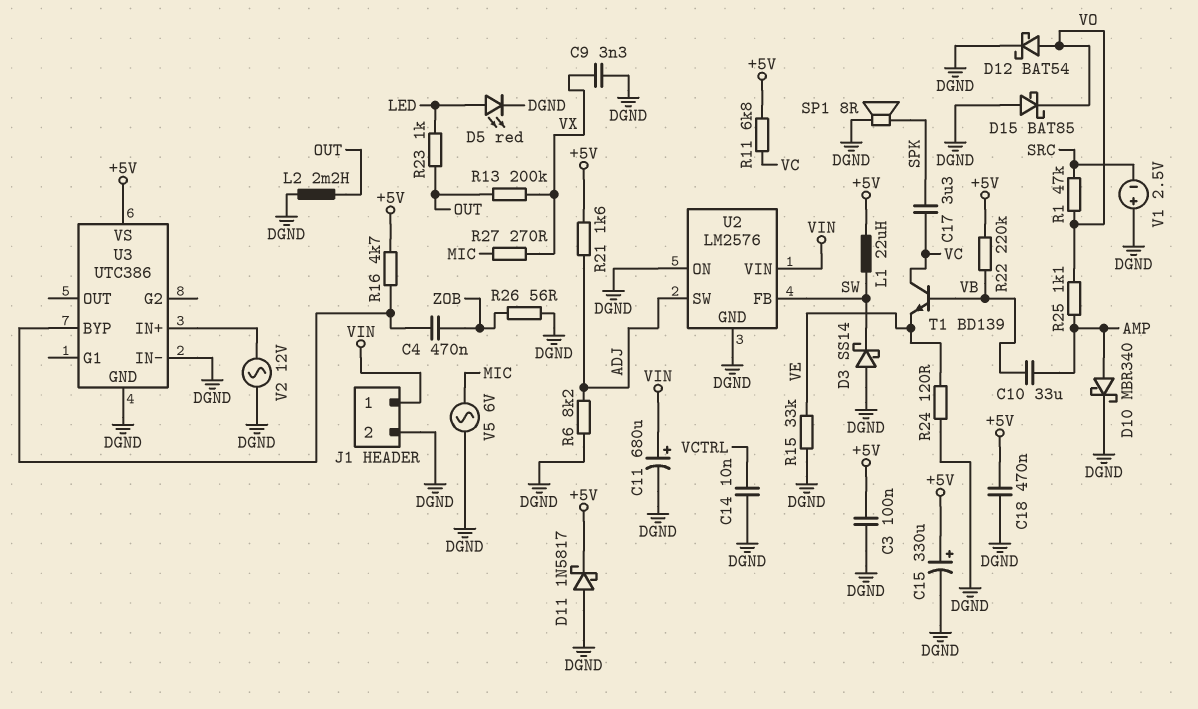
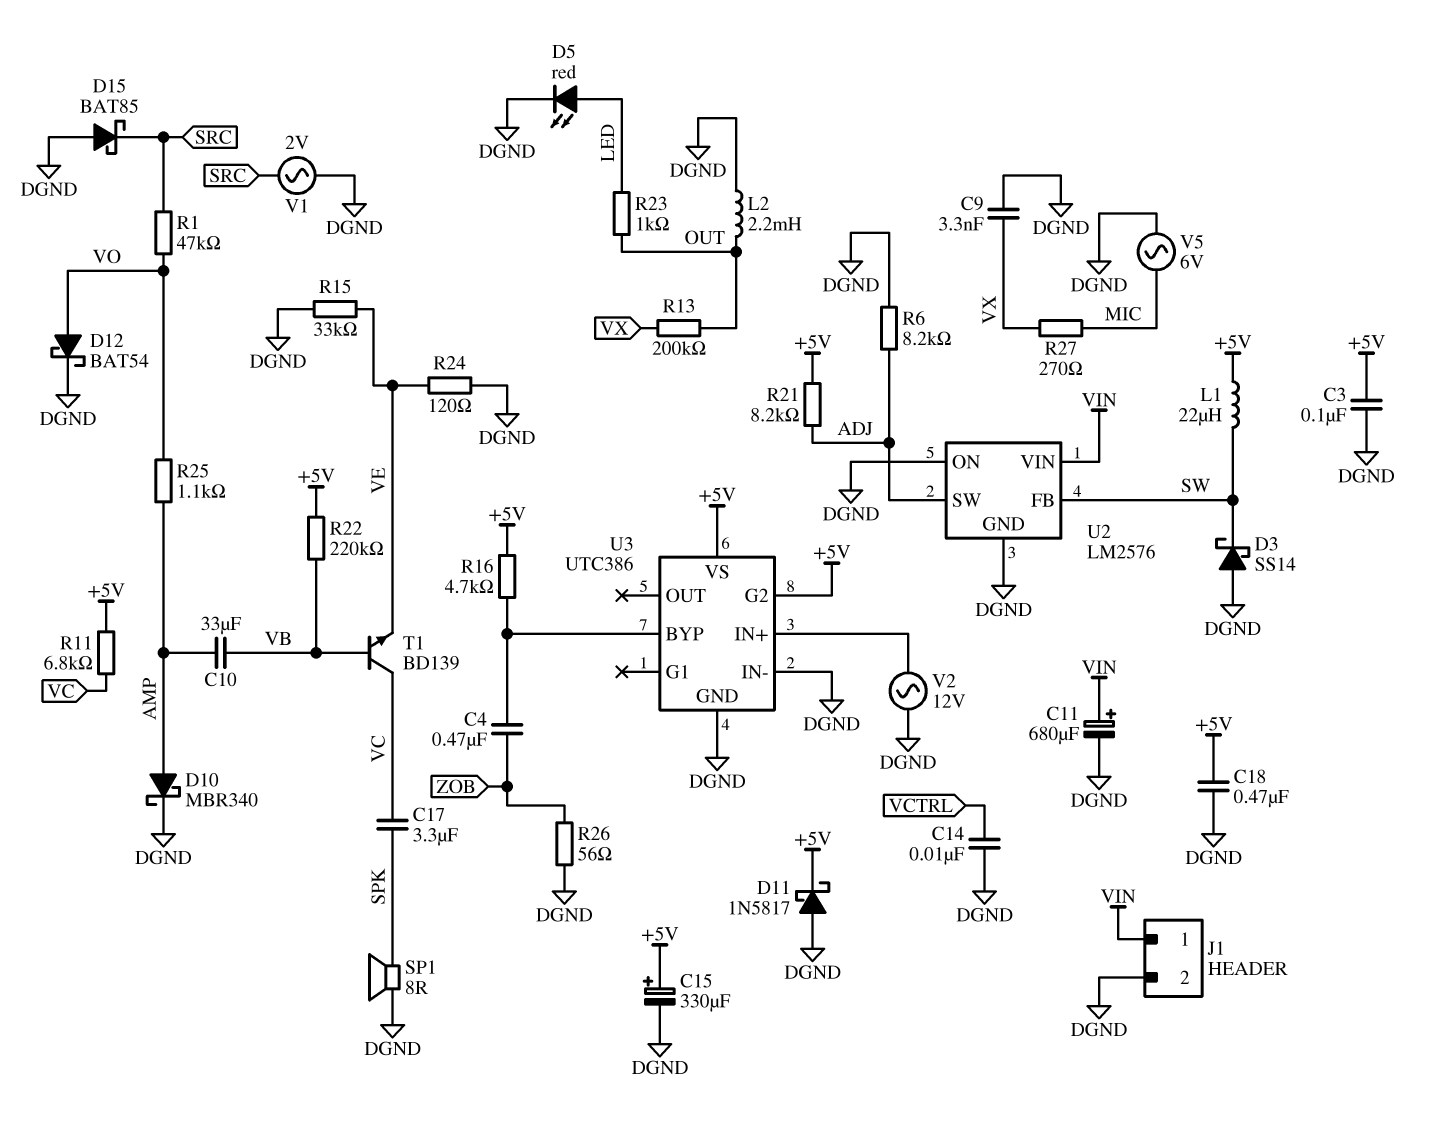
D15: schottky BAT85 (A DGND, K VO) -> schottky BAT85 (A DGND, K SRC)
R21: 1.6k (+5V, ADJ) -> 8.2k (+5V, ADJ)
U3 pin G2: none -> +5V
V1: 2.5V (plus DGND, minus SRC) -> AC 2V (DGND, SRC)

